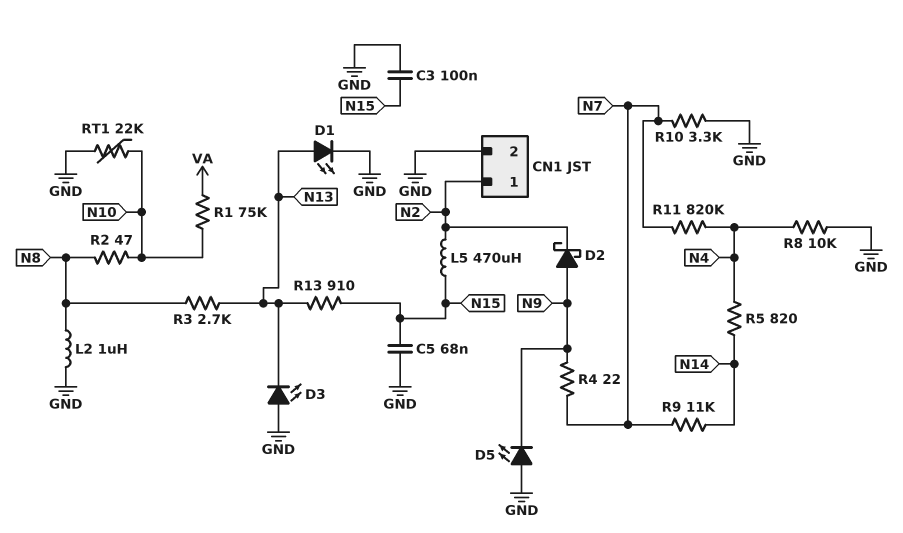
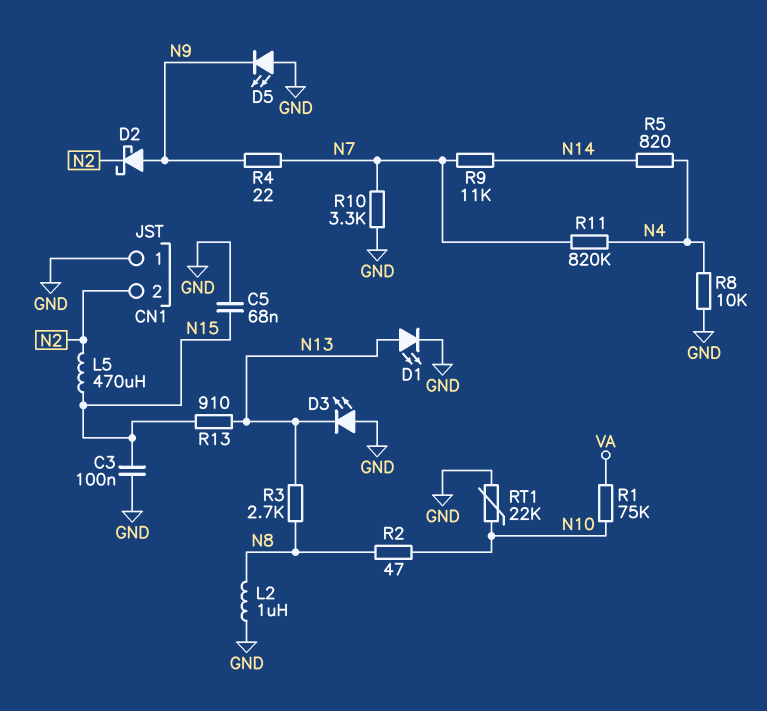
CN1 pin 1: N2 -> GND
CN1 pin 2: GND -> N2

